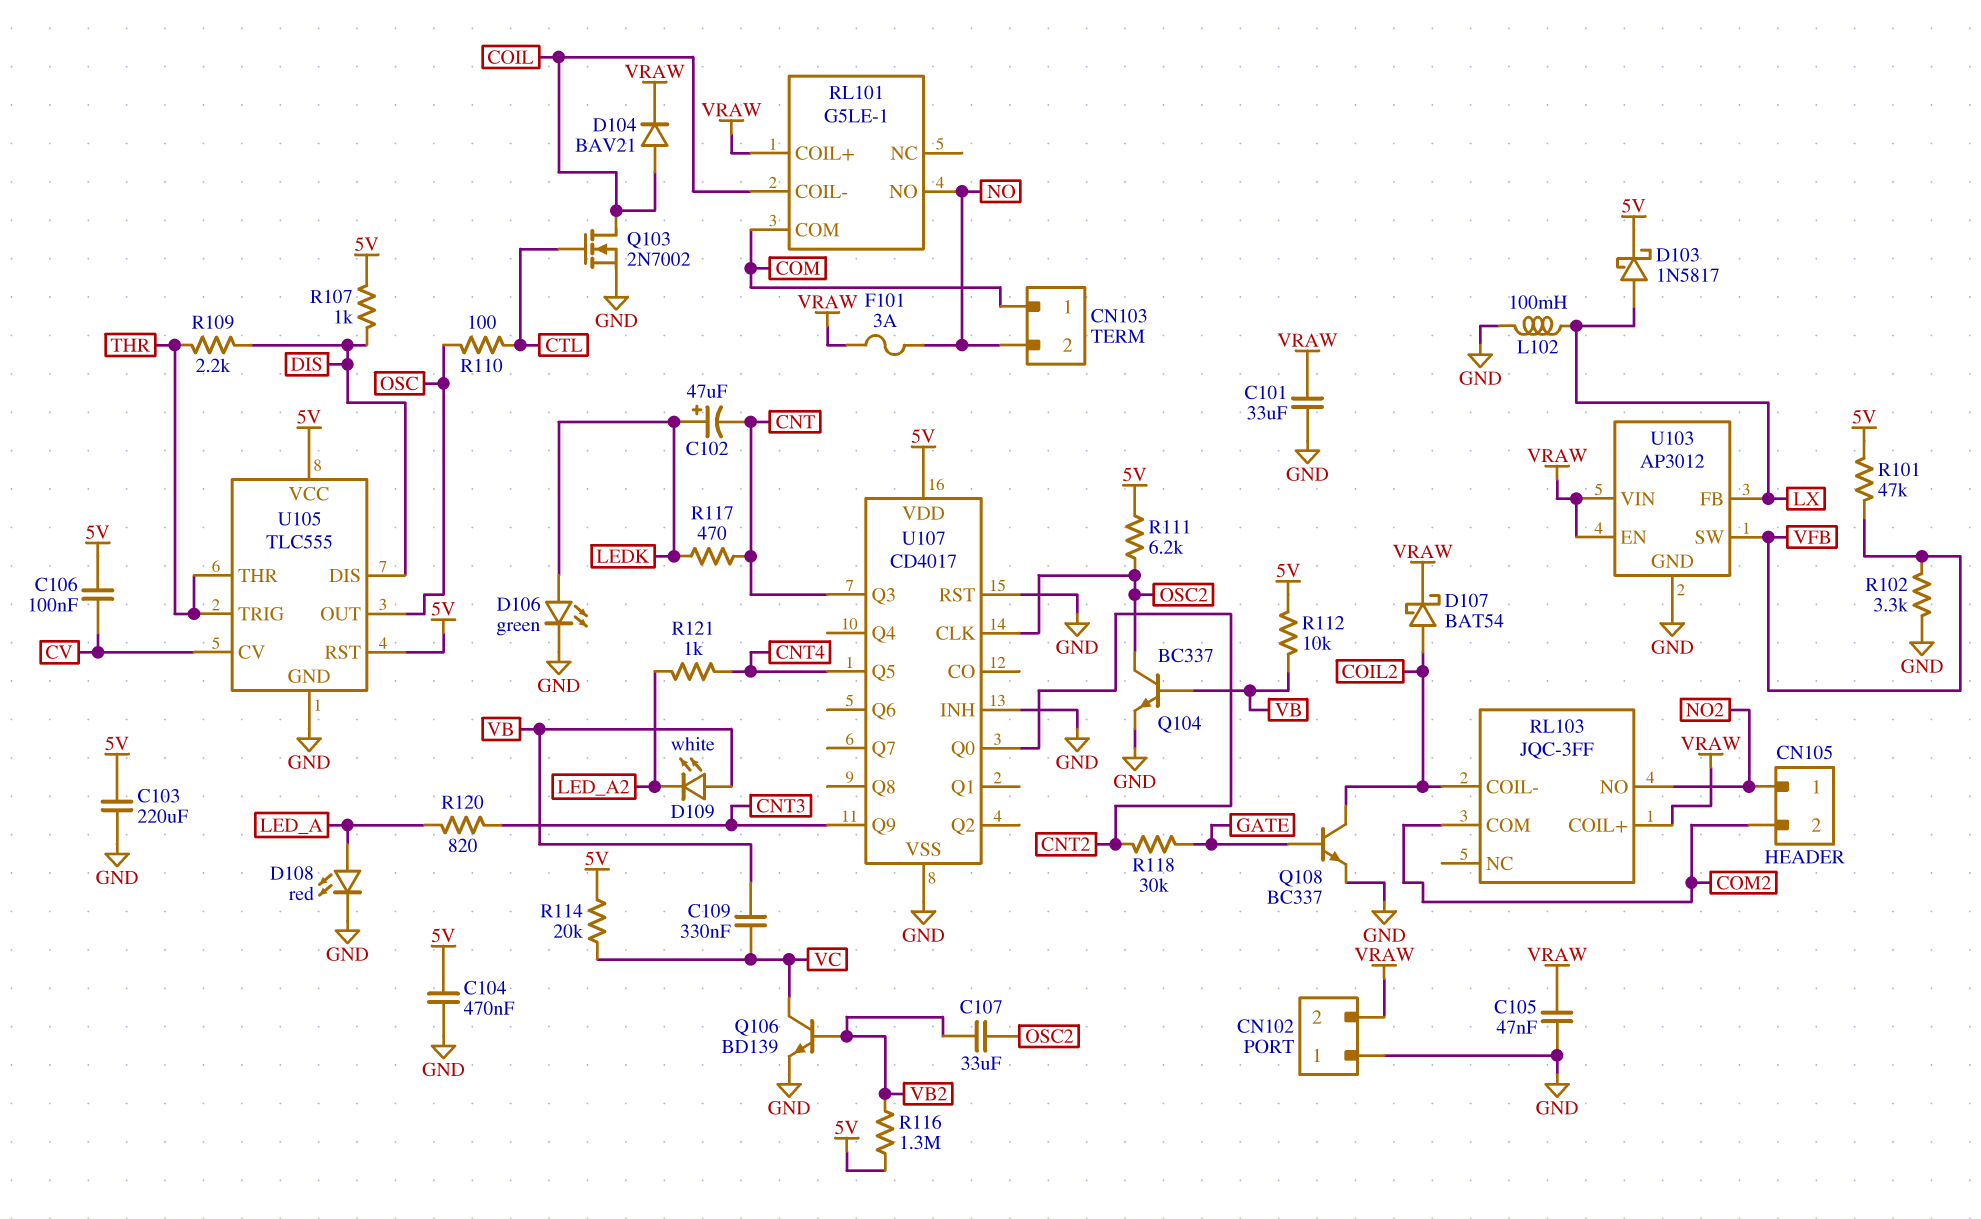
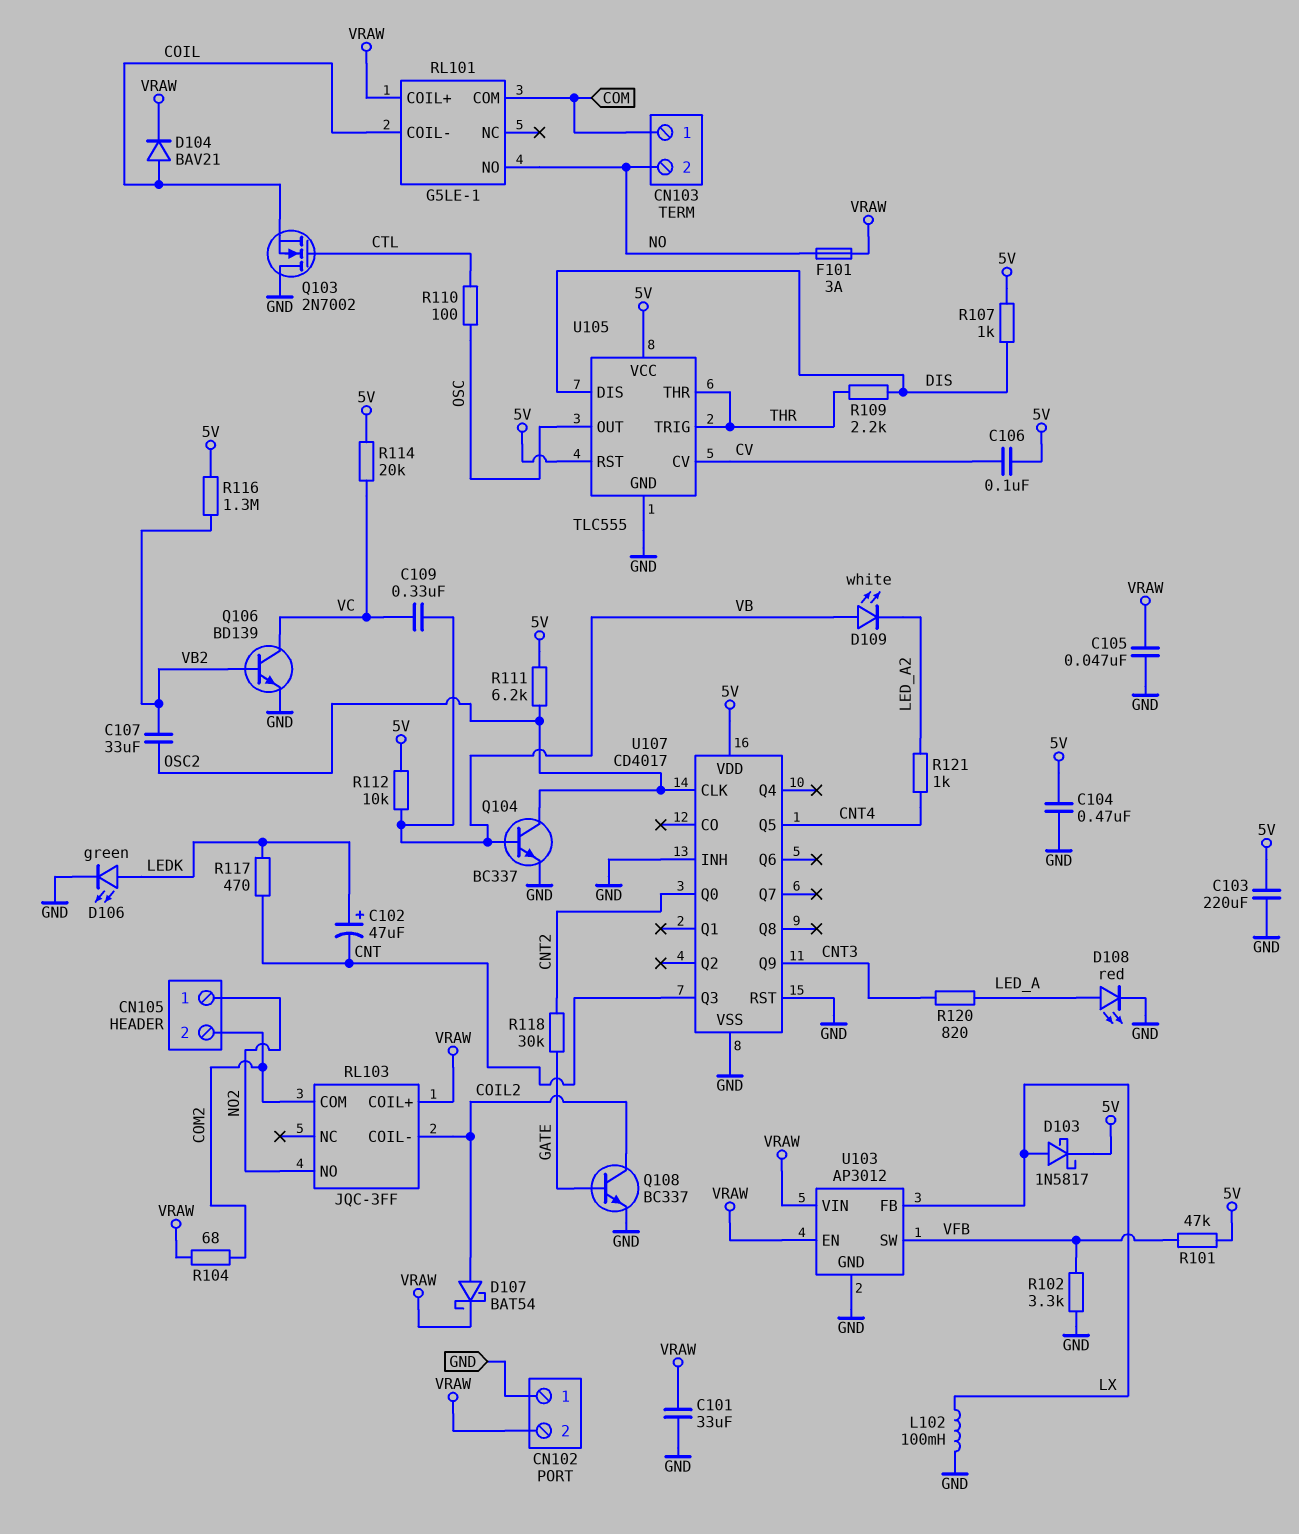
Q103: NMOS 2N7002 (G CTL, D COIL, S GND) -> NMOS 2N7002 (G CTL, D GND, S COIL)
R104: none -> 68 (COM2, VRAW)

